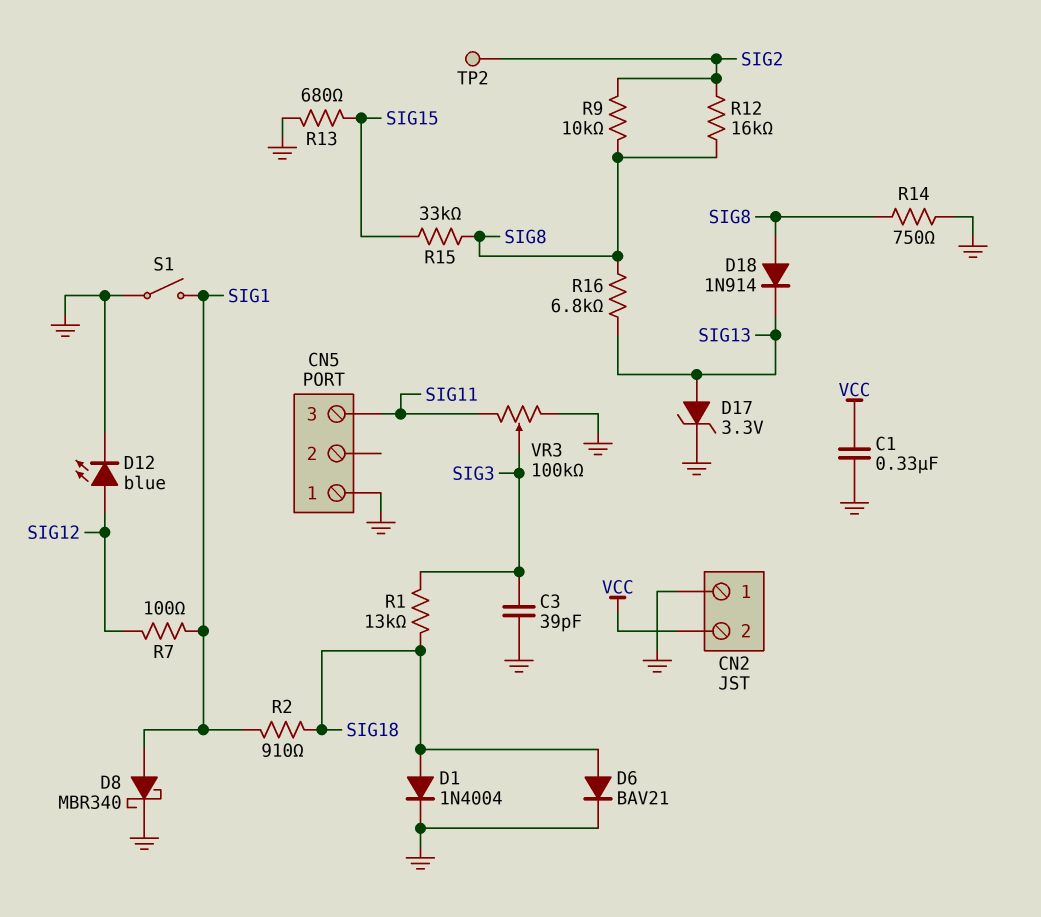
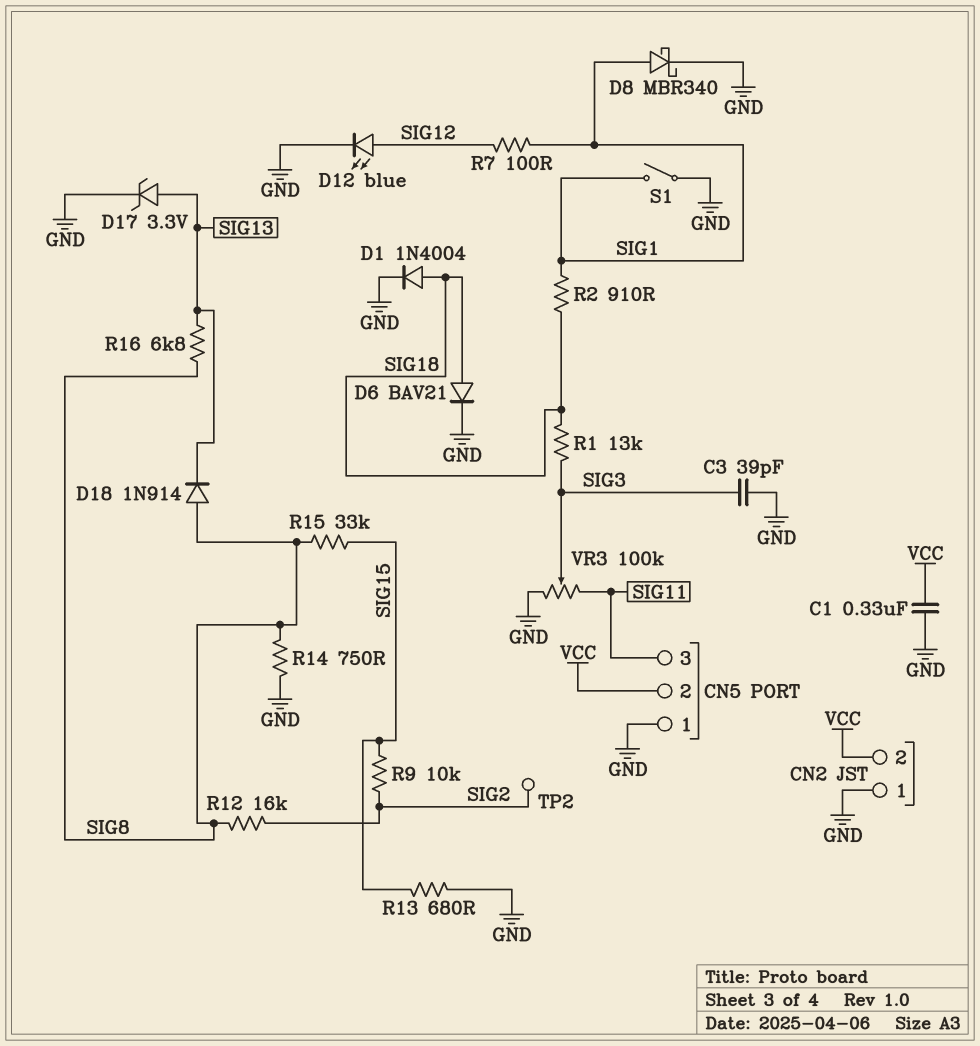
CN5 pin 2: none -> VCC
R9: 10k (SIG2, SIG8) -> 10k (SIG2, SIG15)

